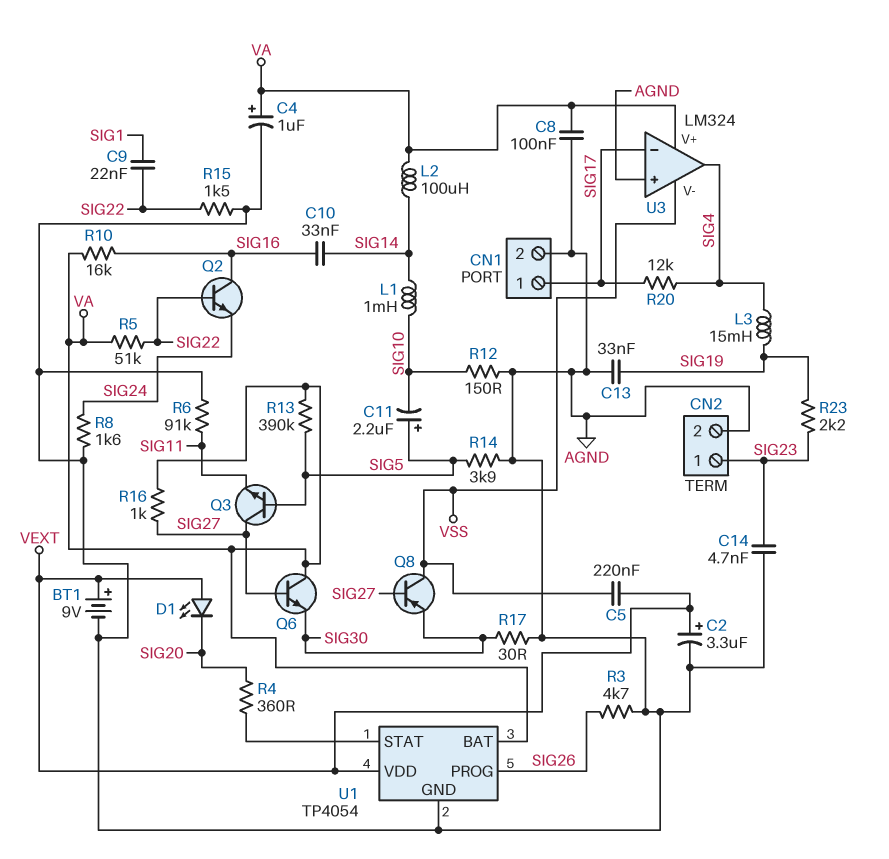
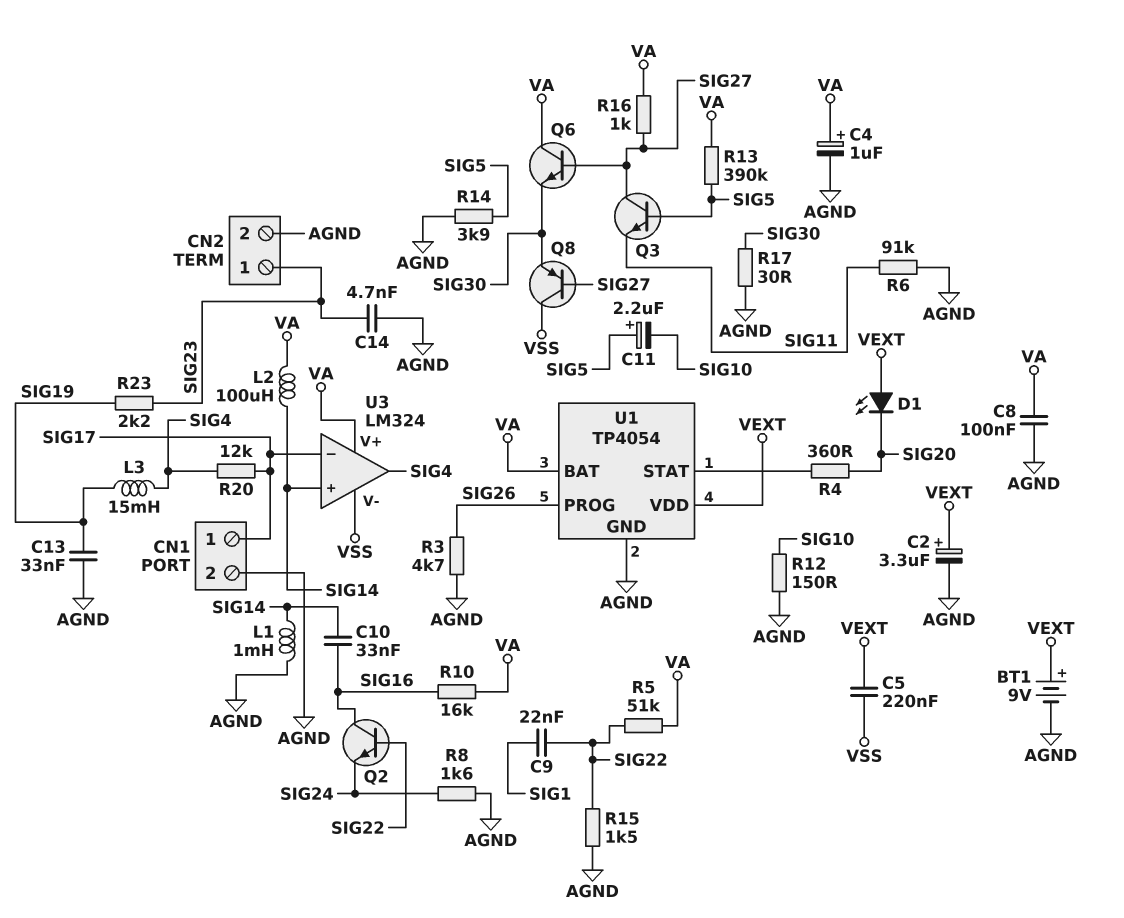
L1: 1mH (SIG10, SIG14) -> 1mH (AGND, SIG14)
U3 pin in+: AGND -> SIG14

